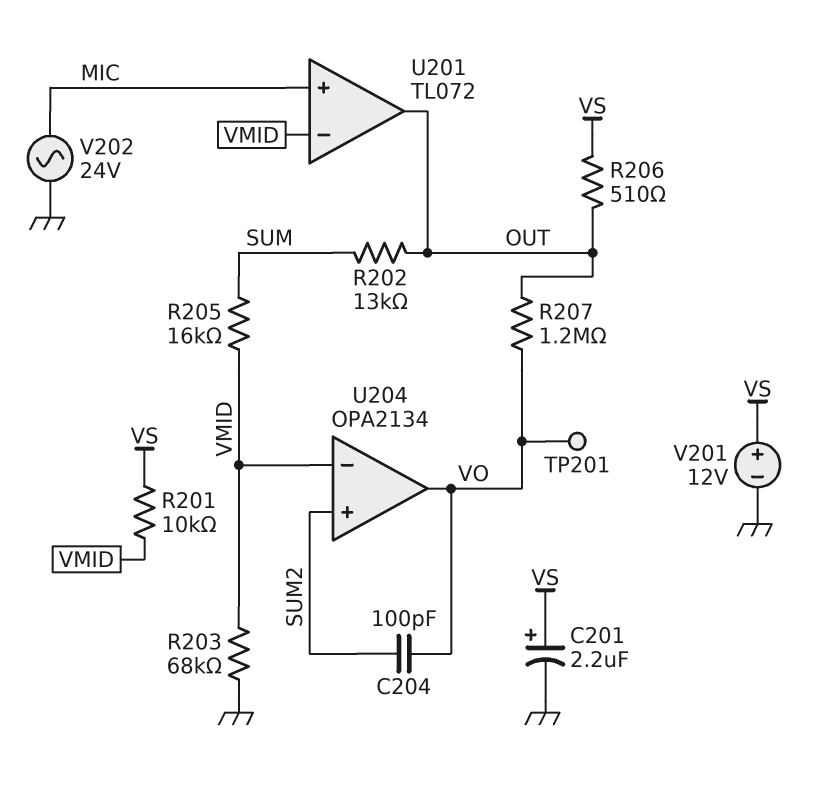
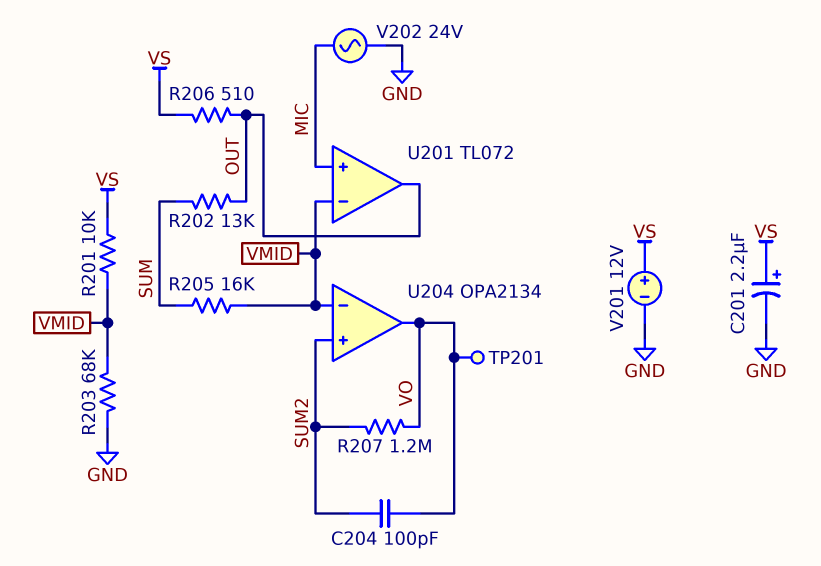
R207: 1.2M (OUT, VO) -> 1.2M (SUM2, VO)

